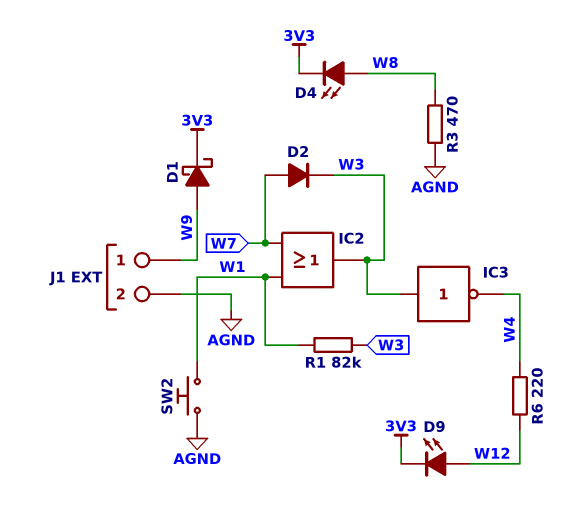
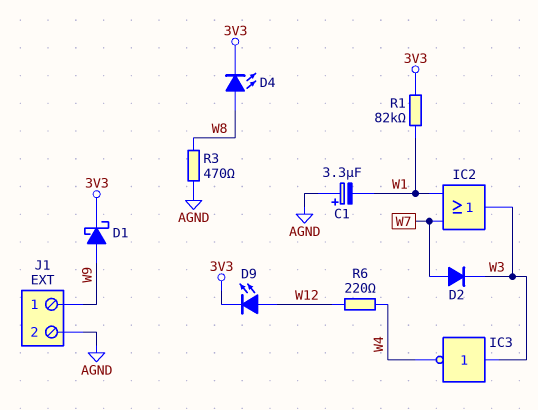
C1: none -> 3.3uF (plus AGND, minus W1)
R1: 82k (W1, W3) -> 82k (3V3, W1)
SW2: button (AGND, W1) -> none

